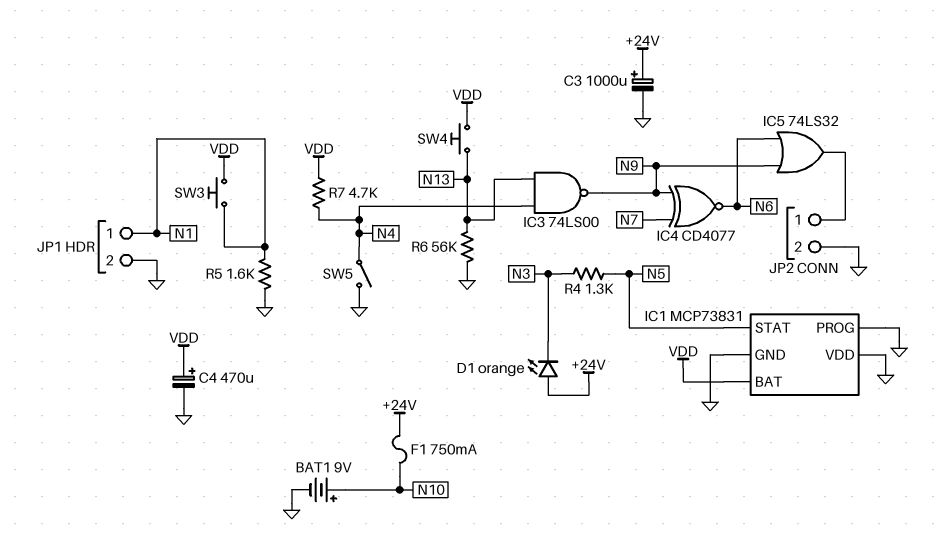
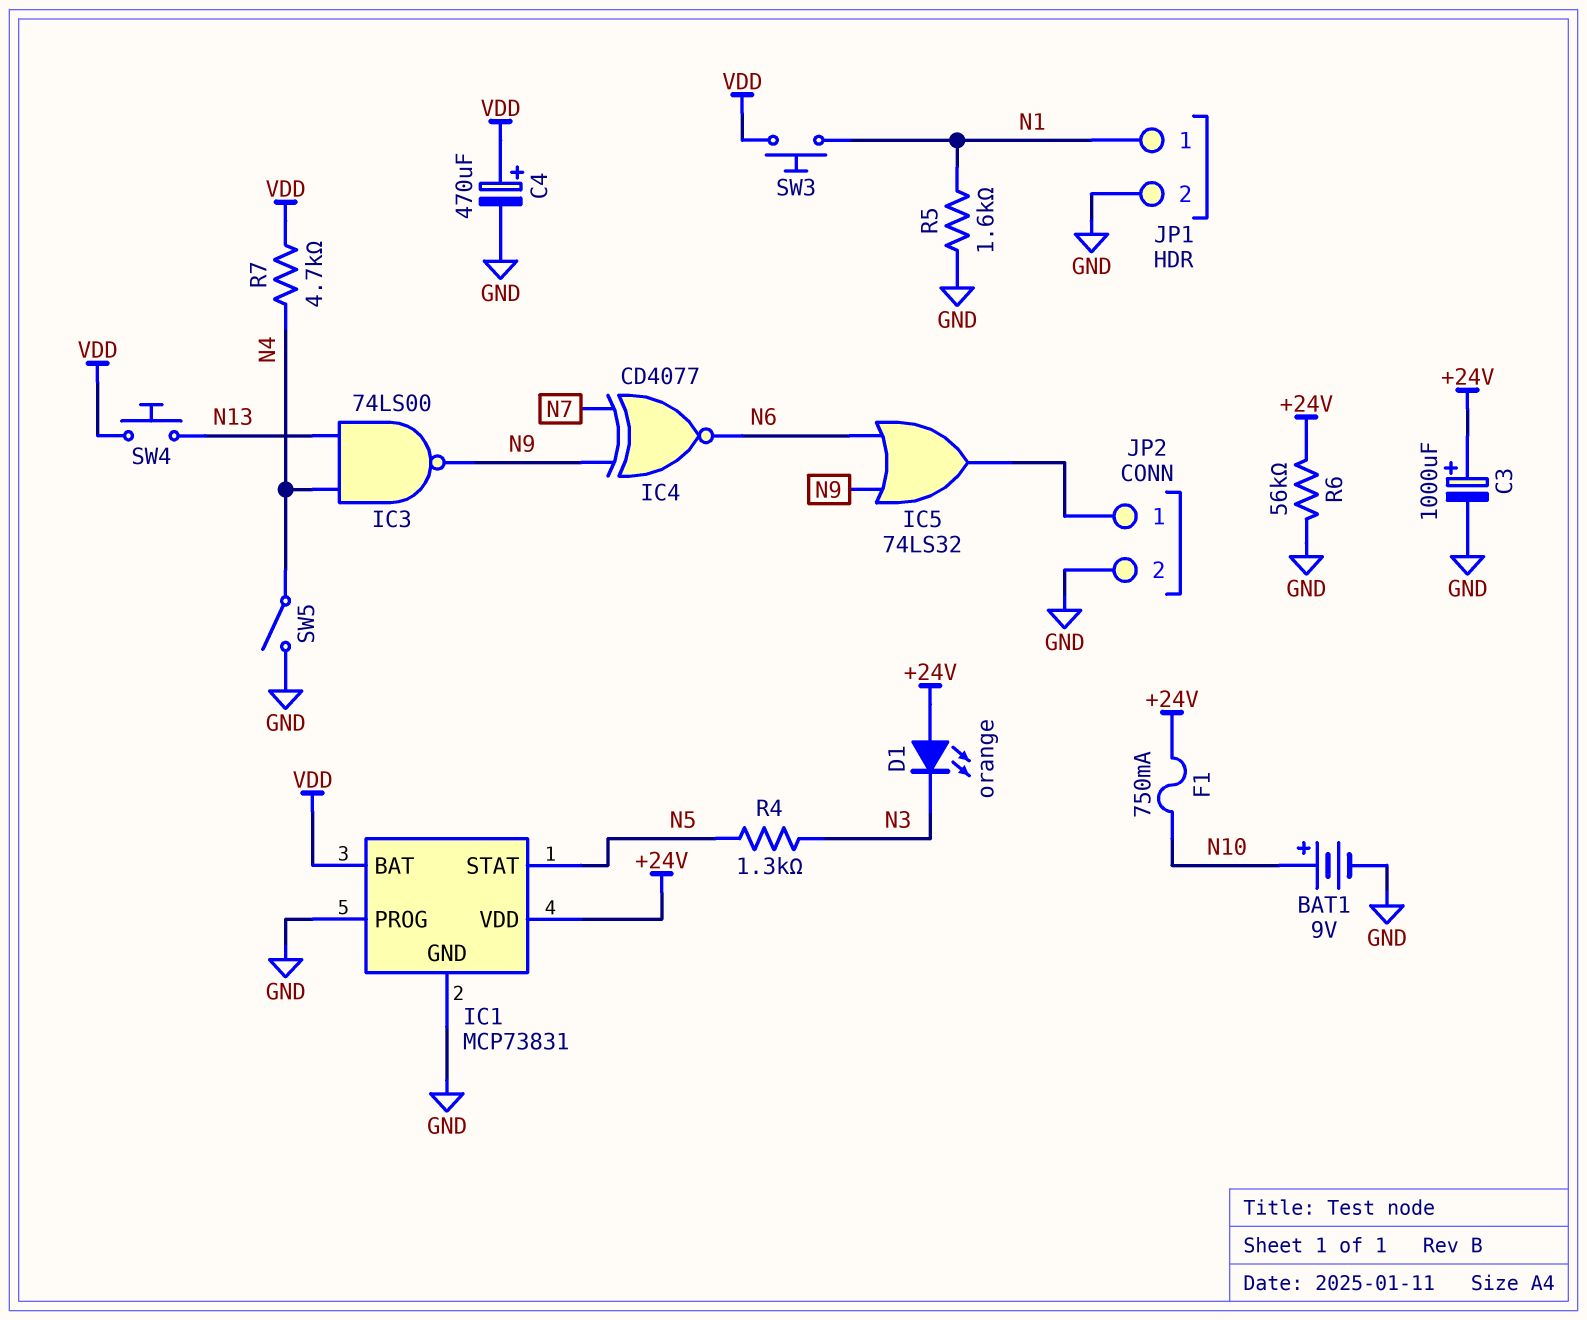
IC1 pin VDD: GND -> +24V
R6: 56k (GND, N13) -> 56k (+24V, GND)

